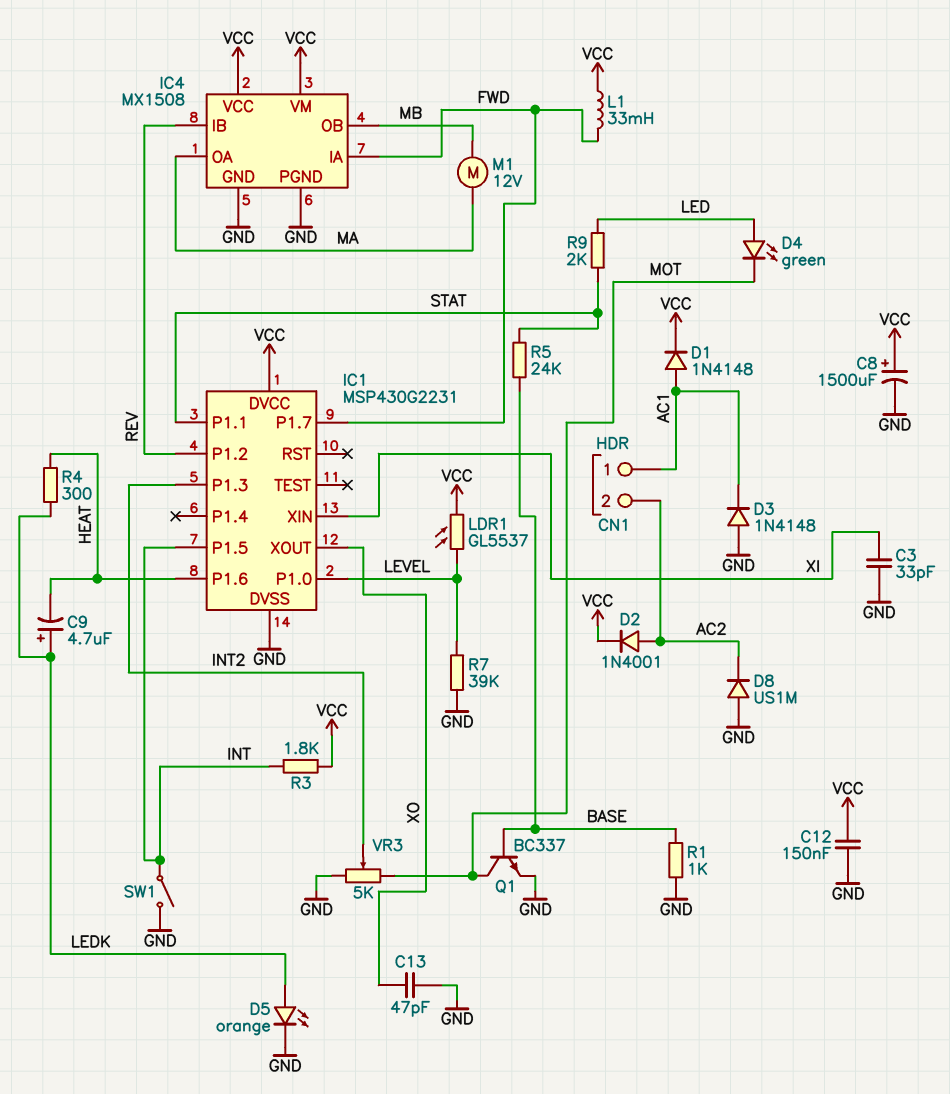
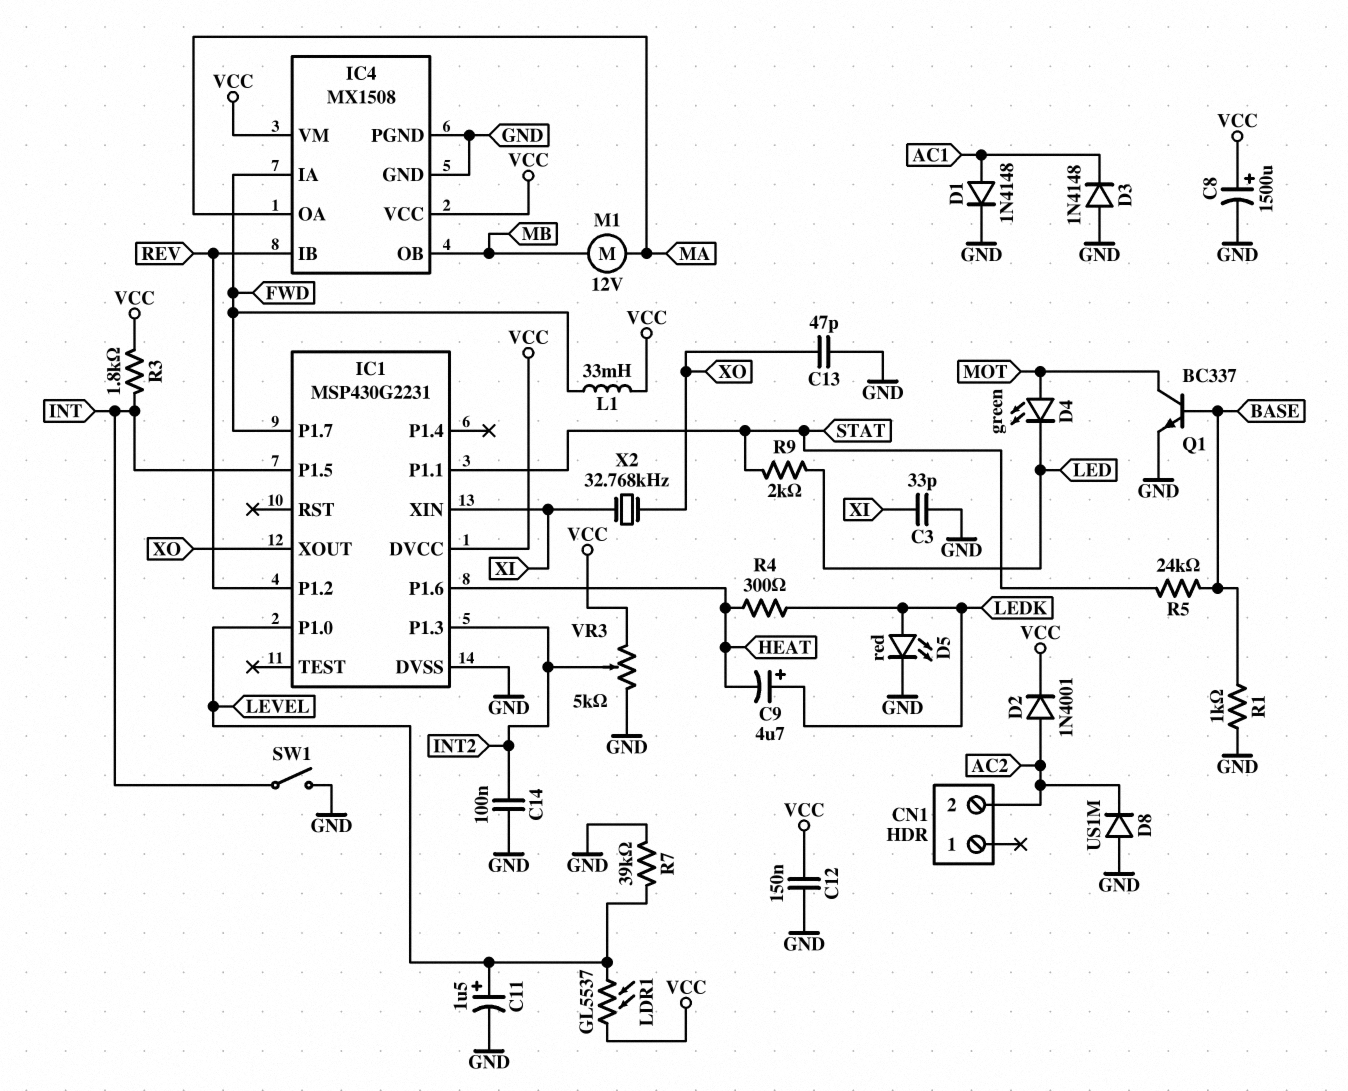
C11: none -> 1.5uF (plus LEVEL, minus GND)
C14: none -> 100nF (GND, INT2)
CN1 pin 1: AC1 -> none
D1: diode 1N4148 (A AC1, K VCC) -> diode 1N4148 (A AC1, K GND)
D4: LED green (A LED, K MOT) -> LED green (A MOT, K LED)
D5: LED orange (A LEDK, K GND) -> LED red (A LEDK, K GND)
VR3: 5k (GND, MOT, wiper INT2) -> 5k (GND, VCC, wiper INT2)
X2: none -> 32.768kHz (XI, XO)

